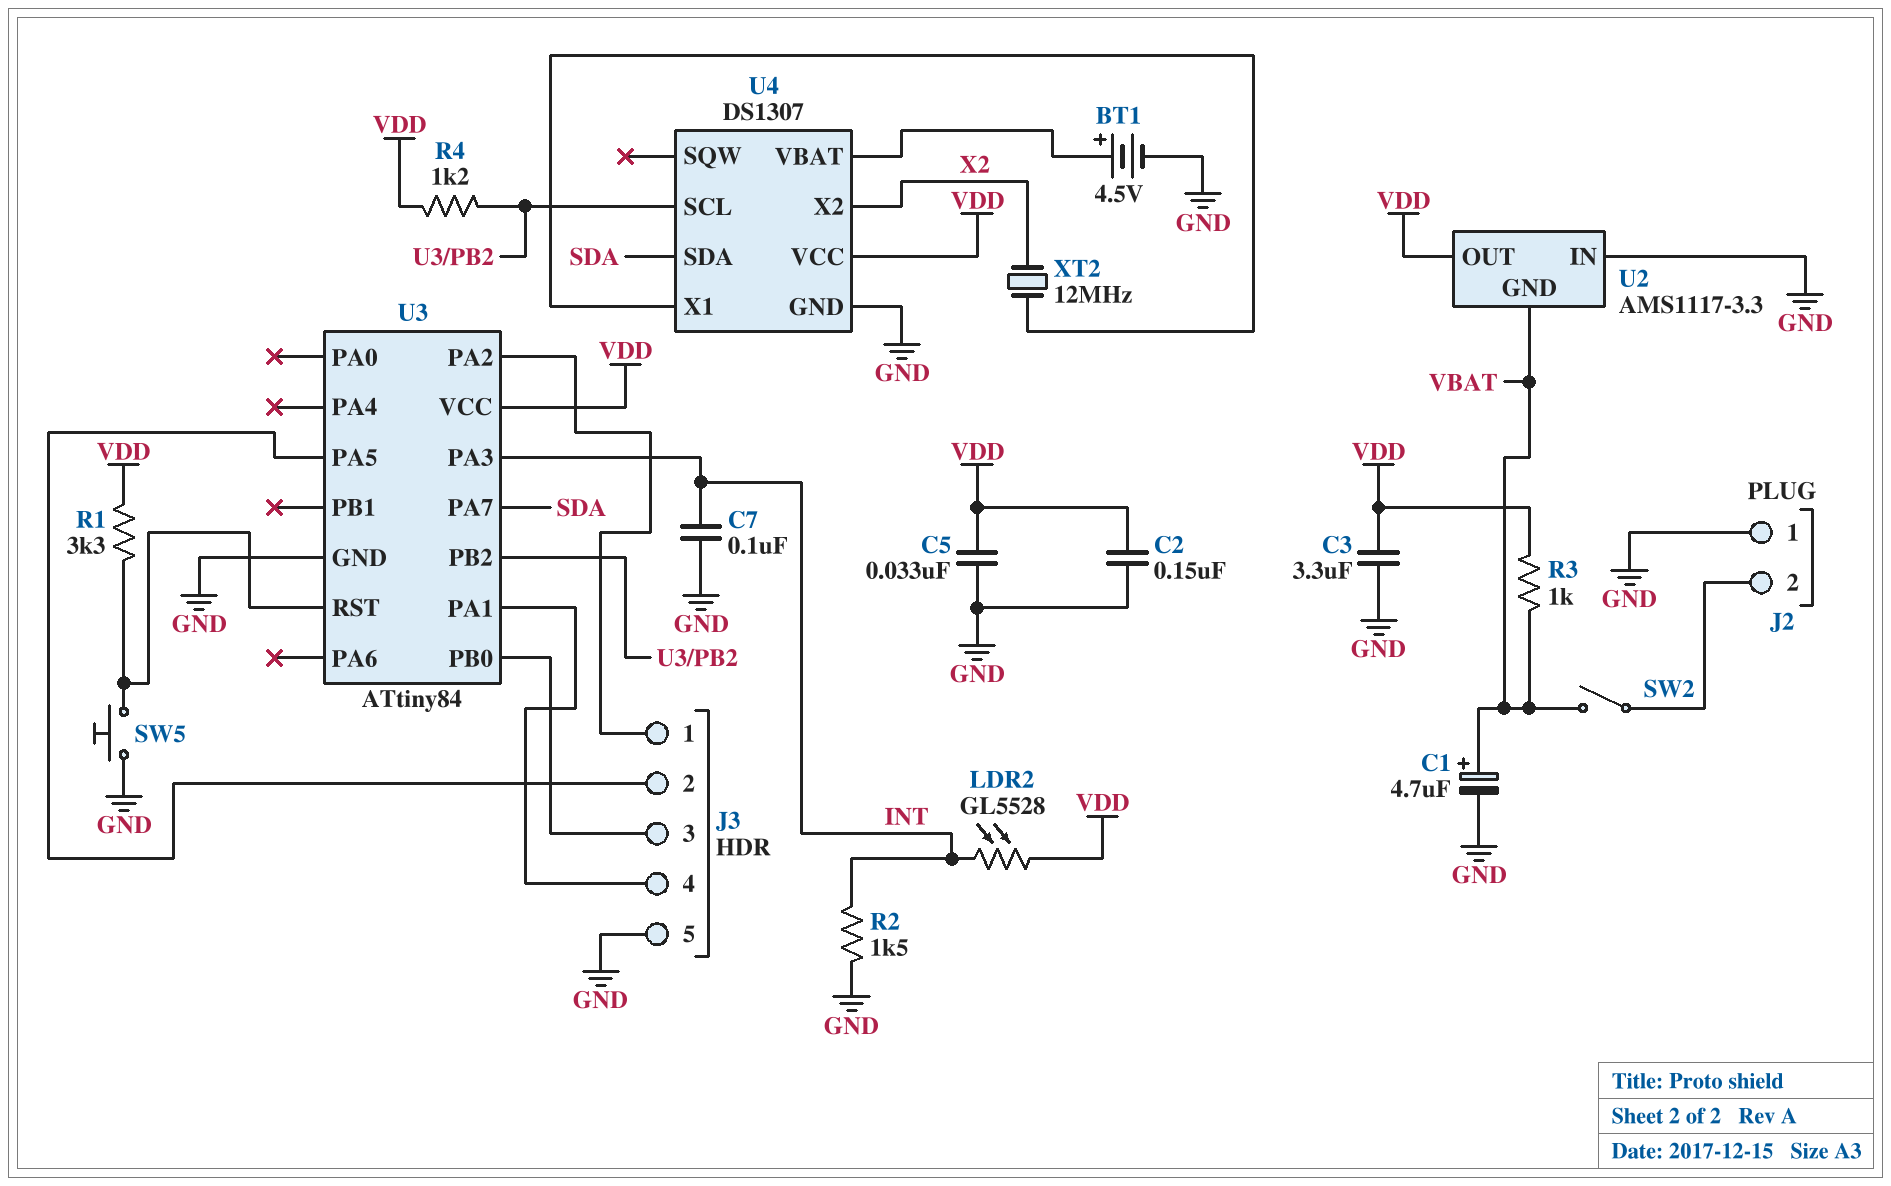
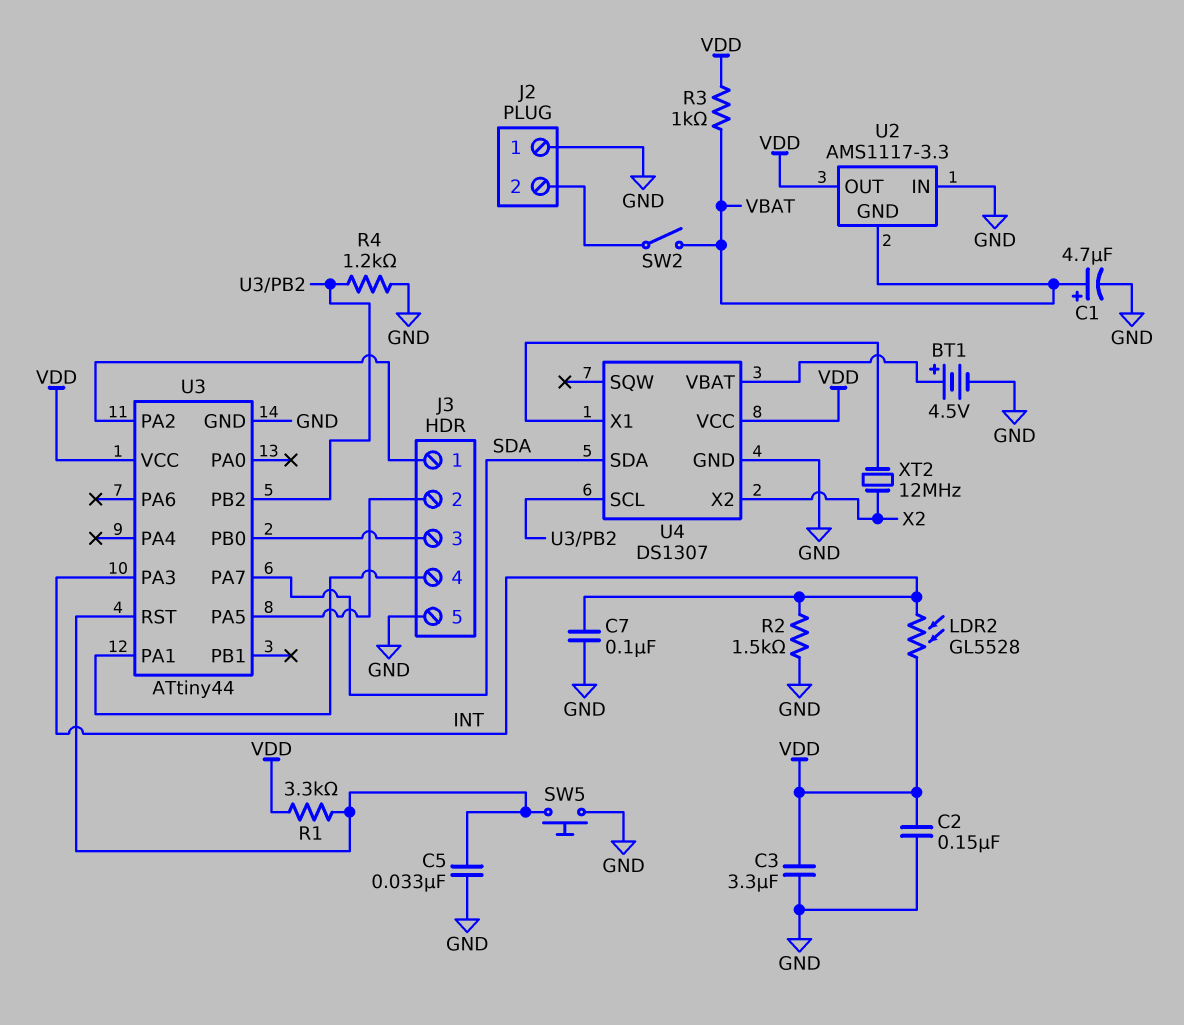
C5: 33nF (GND, VDD) -> 33nF (GND, U3/RST)
R4: 1.2k (U3/PB2, VDD) -> 1.2k (GND, U3/PB2)
U3: ATtiny84 -> ATtiny44

